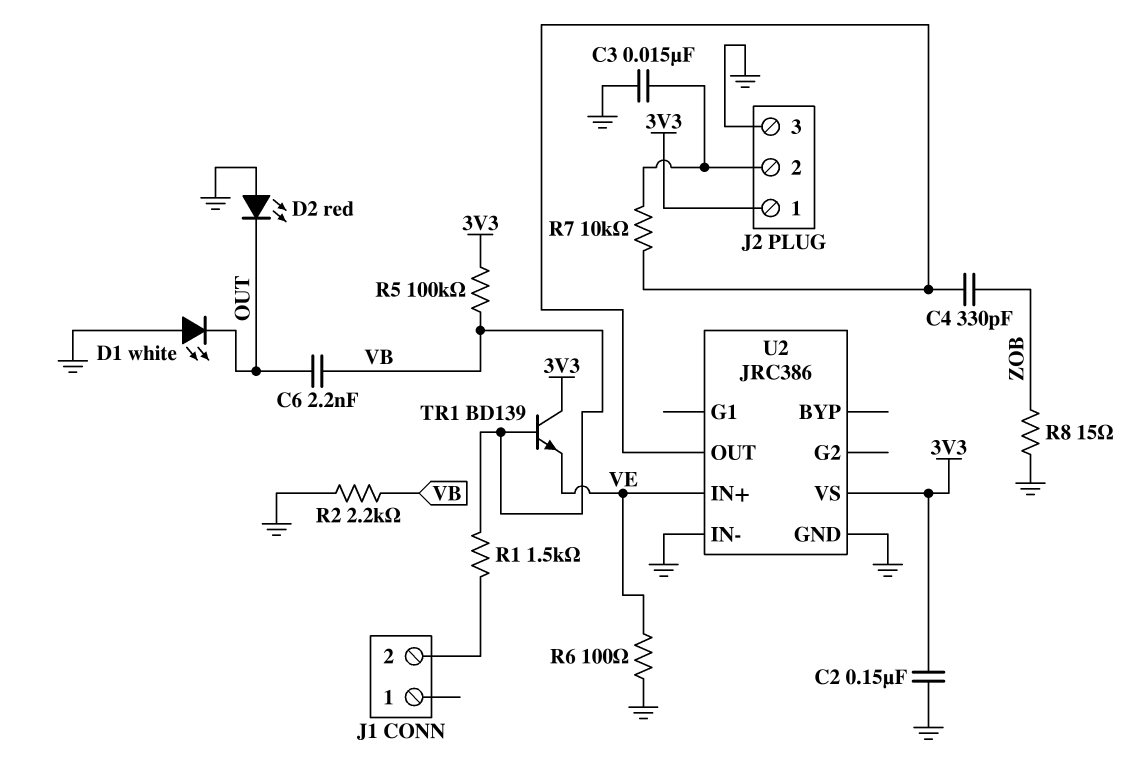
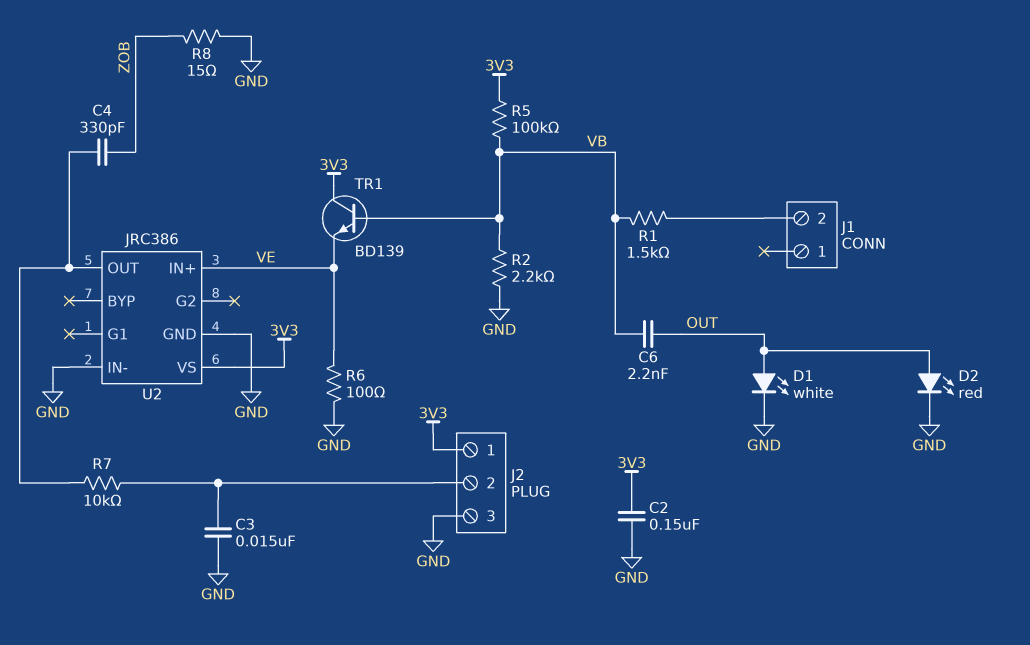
D1: LED white (A GND, K OUT) -> LED white (A OUT, K GND)
D2: LED red (A GND, K OUT) -> LED red (A OUT, K GND)

